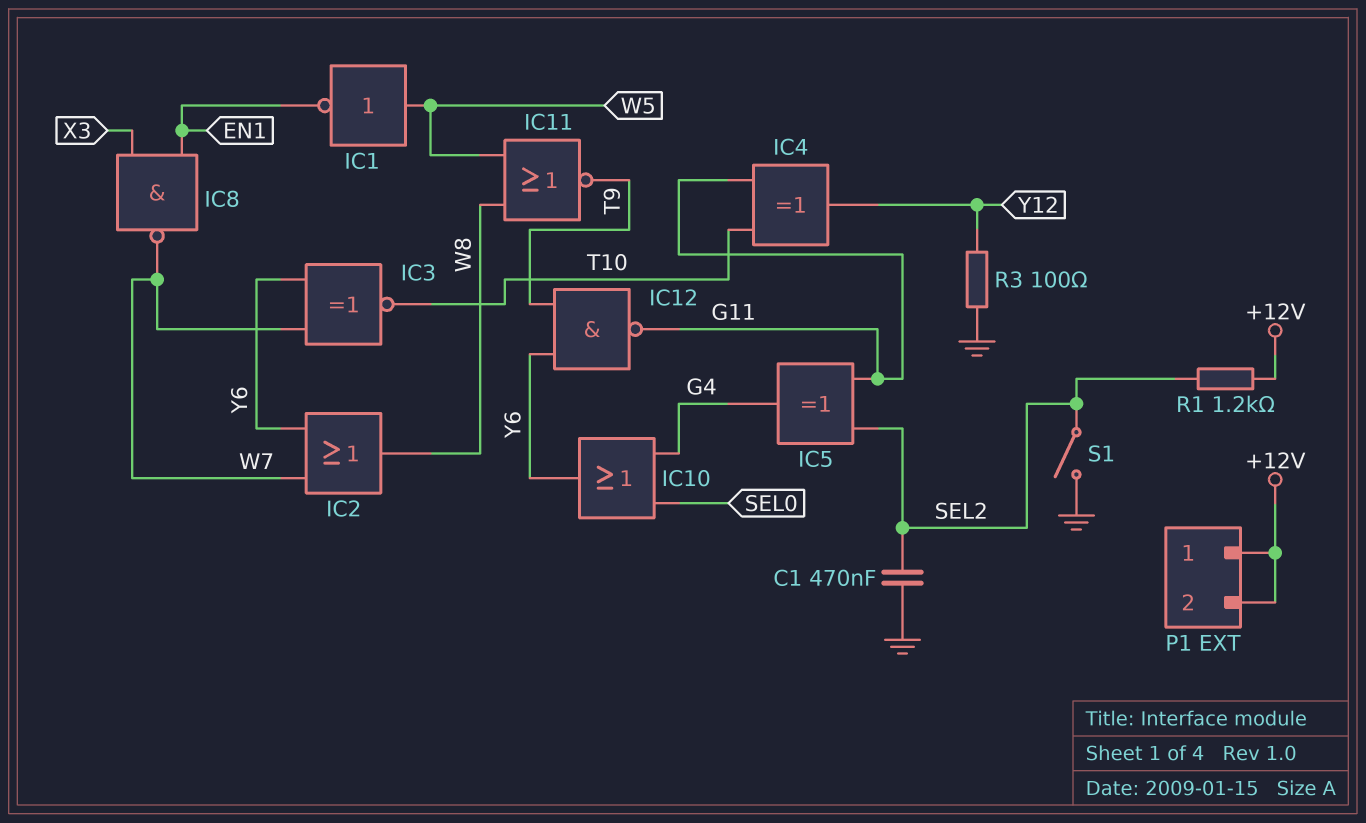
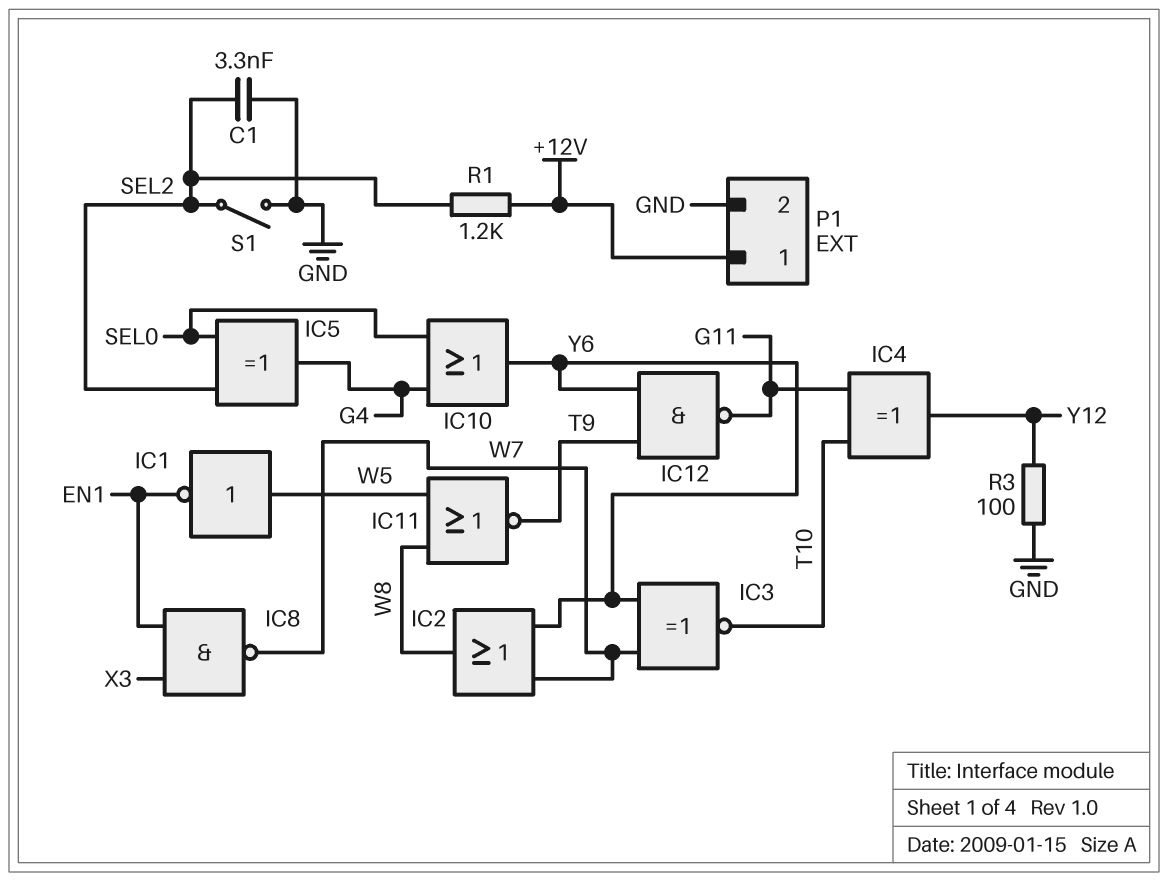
C1: 470nF (GND, SEL2) -> 3.3nF (GND, SEL2)
IC5: XOR (in G11, in SEL2, out G4) -> XOR (in SEL0, in SEL2, out G4)
P1 pin 2: +12V -> GND

